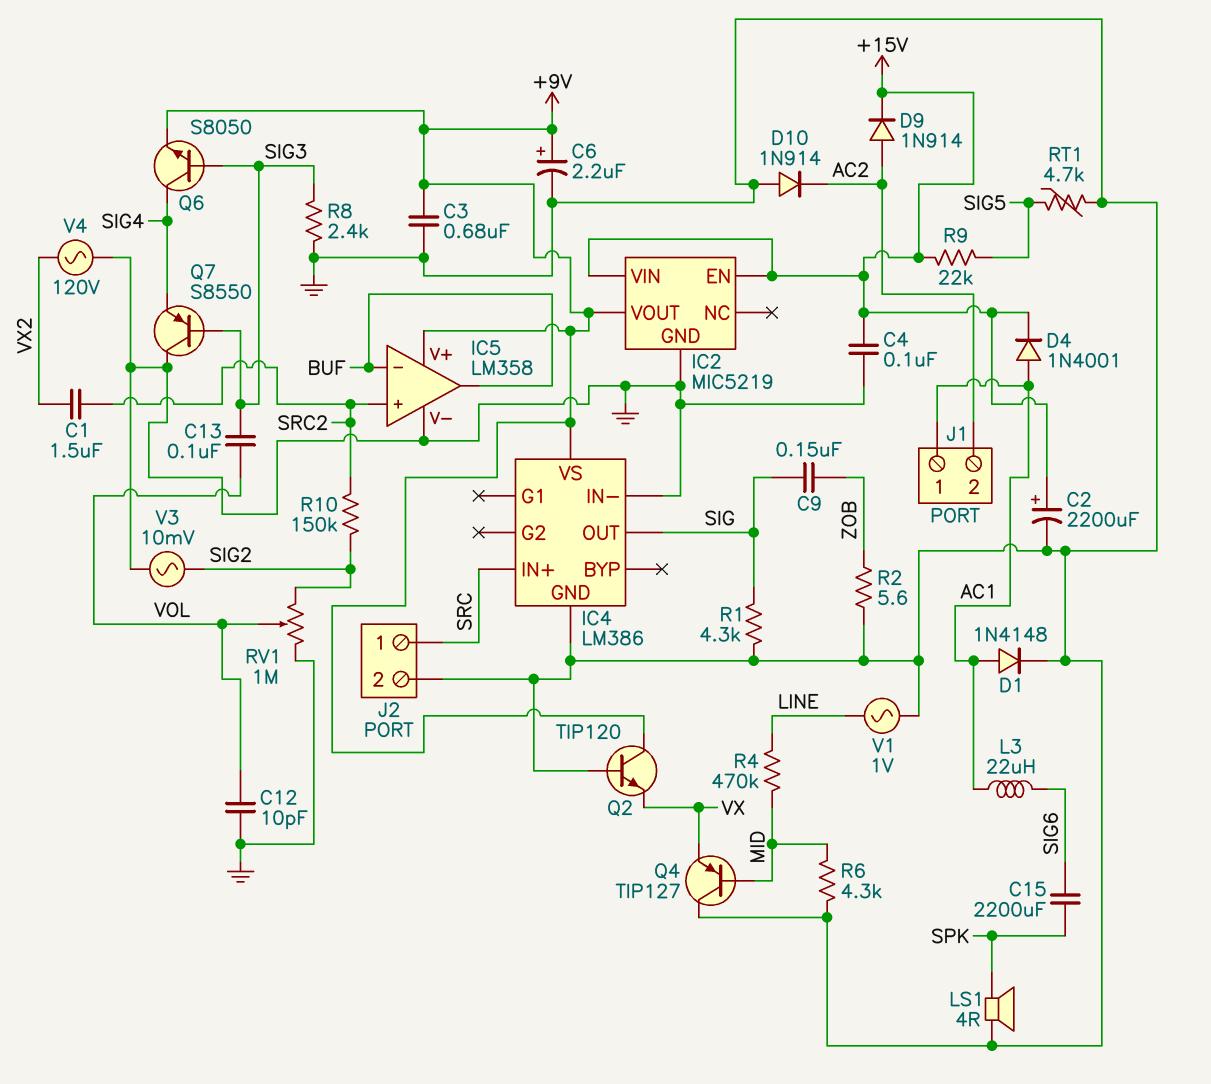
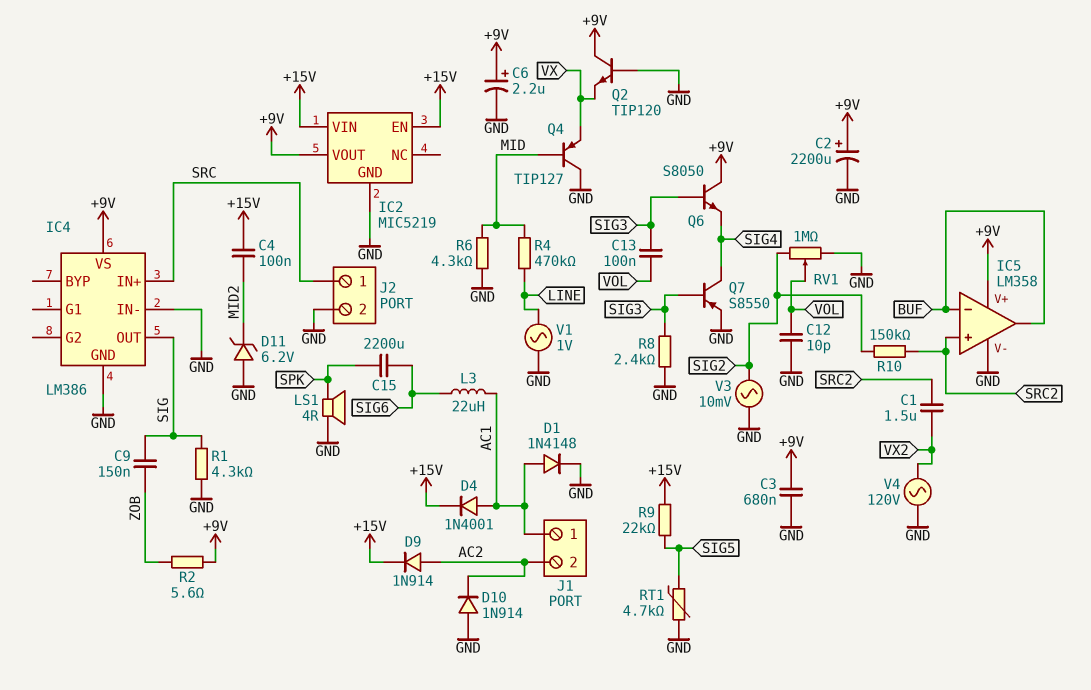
C2: 2200uF (plus +15V, minus GND) -> 2200uF (plus +9V, minus GND)
C4: 100nF (+15V, GND) -> 100nF (+15V, MID2)
D11: none -> zener 6.2V (A GND, K MID2)
Q6: NPN S8050 (B SIG3, C SIG4, E +9V) -> NPN S8050 (B SIG3, C +9V, E SIG4)
Q7: PNP S8550 (B SIG3, C GND, E SIG4) -> PNP S8550 (B SIG3, C SIG4, E GND)
R2: 5.6 (GND, ZOB) -> 5.6 (+9V, ZOB)

